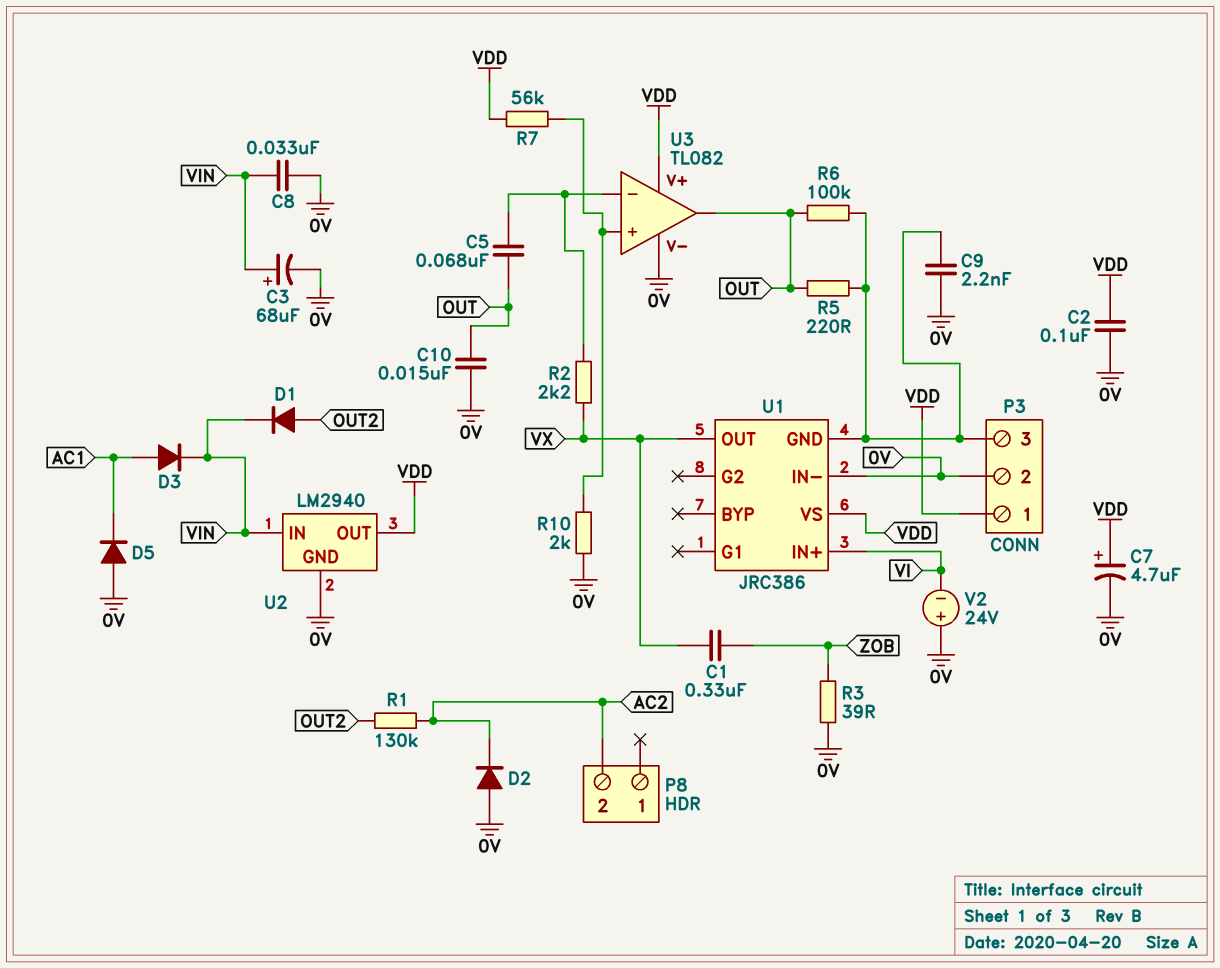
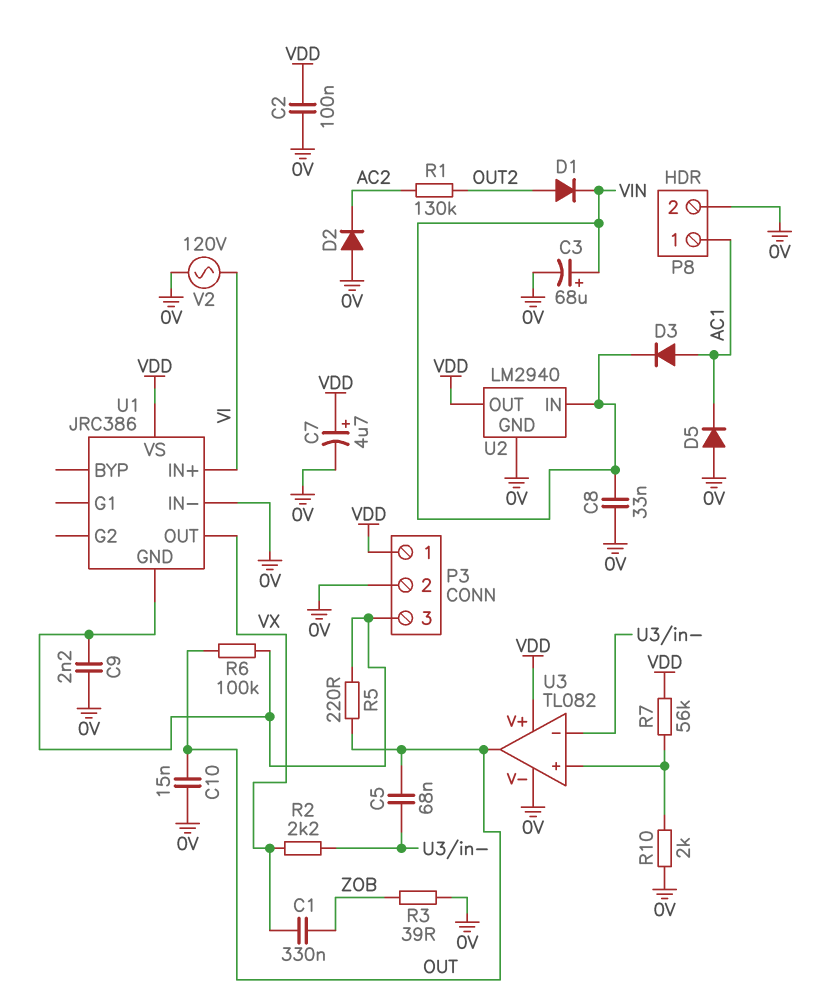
P8 pin 1: none -> AC1
P8 pin 2: AC2 -> 0V
V2: 24V (plus 0V, minus VI) -> AC 120V (0V, VI)

